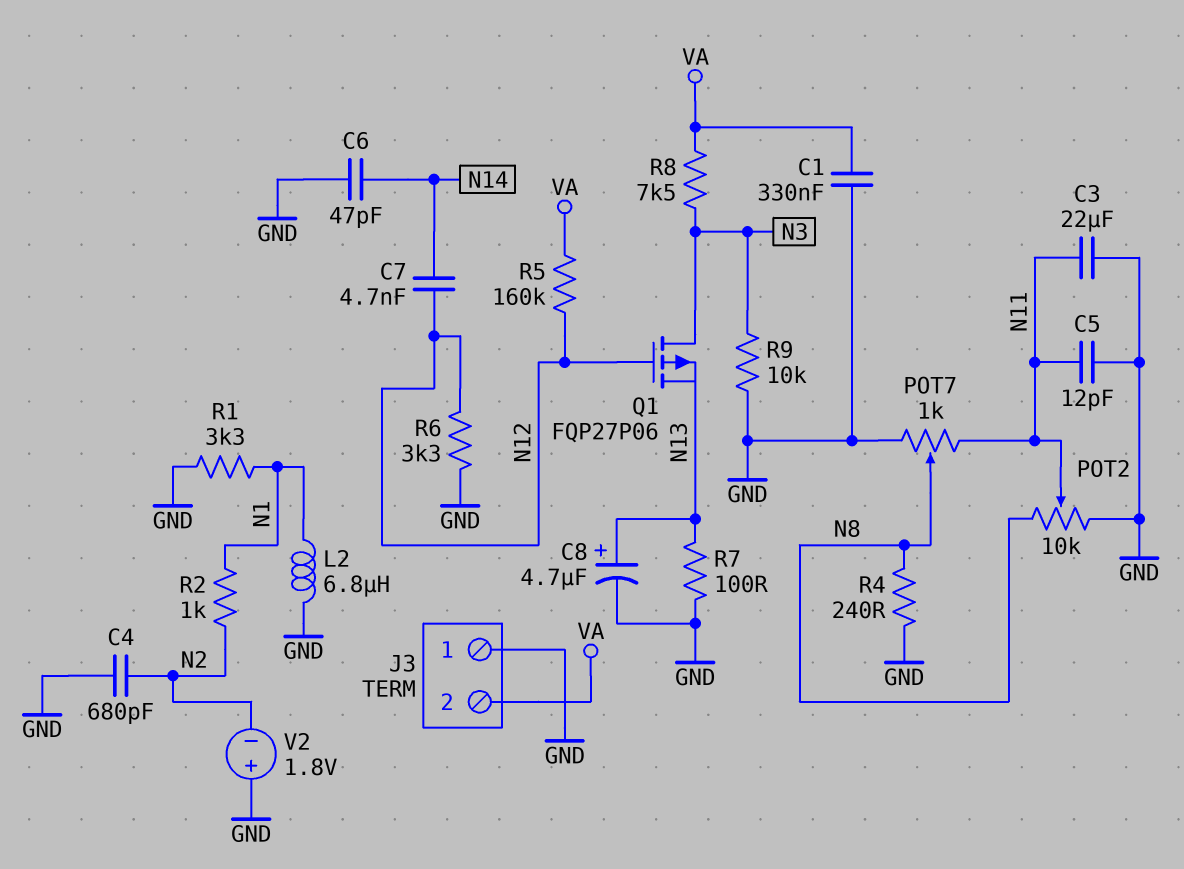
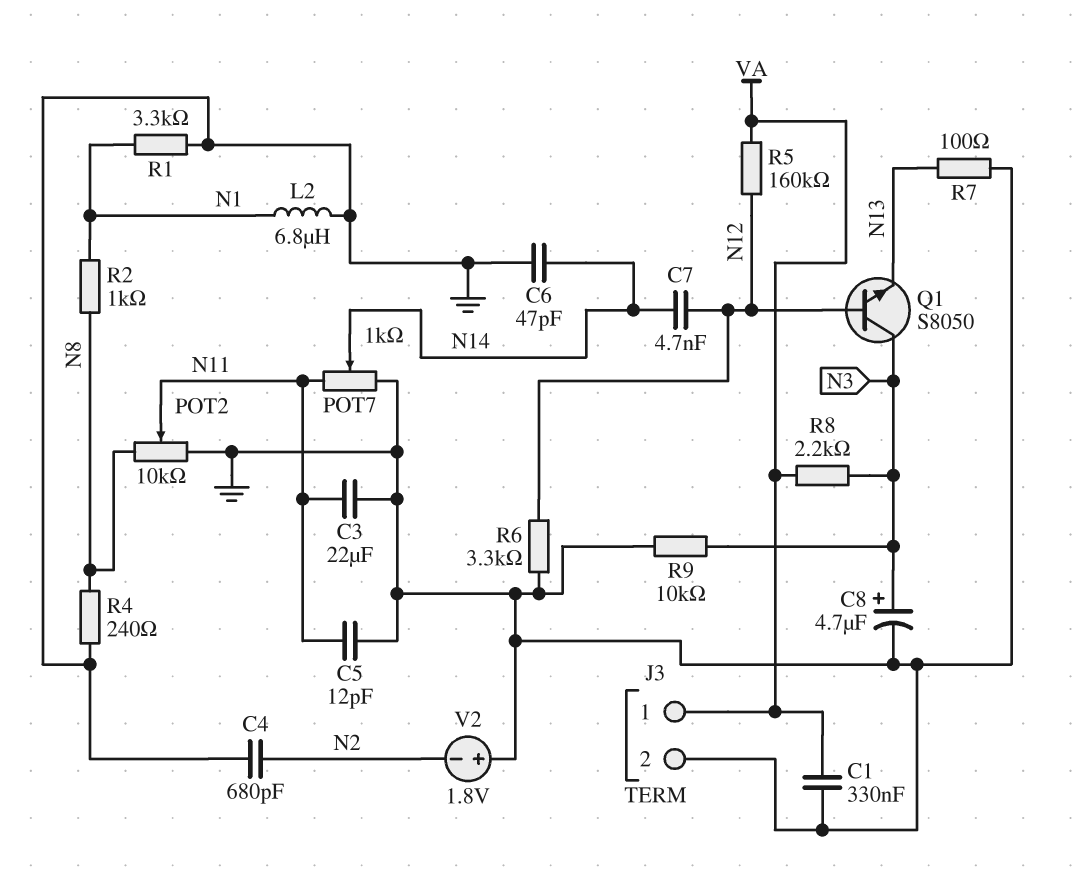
C8: 4.7uF (plus N13, minus GND) -> 4.7uF (plus N3, minus GND)
J3 pin 1: GND -> VA
J3 pin 2: VA -> GND
POT7: 1k (GND, N11, wiper N8) -> 1k (GND, N11, wiper N14)
Q1: PMOS FQP27P06 (G N12, D N3, S N13) -> NPN S8050 (B N12, C N3, E N13)
R2: 1k (N1, N2) -> 1k (N1, N8)
R8: 7.5k (N3, VA) -> 2.2k (N3, VA)

